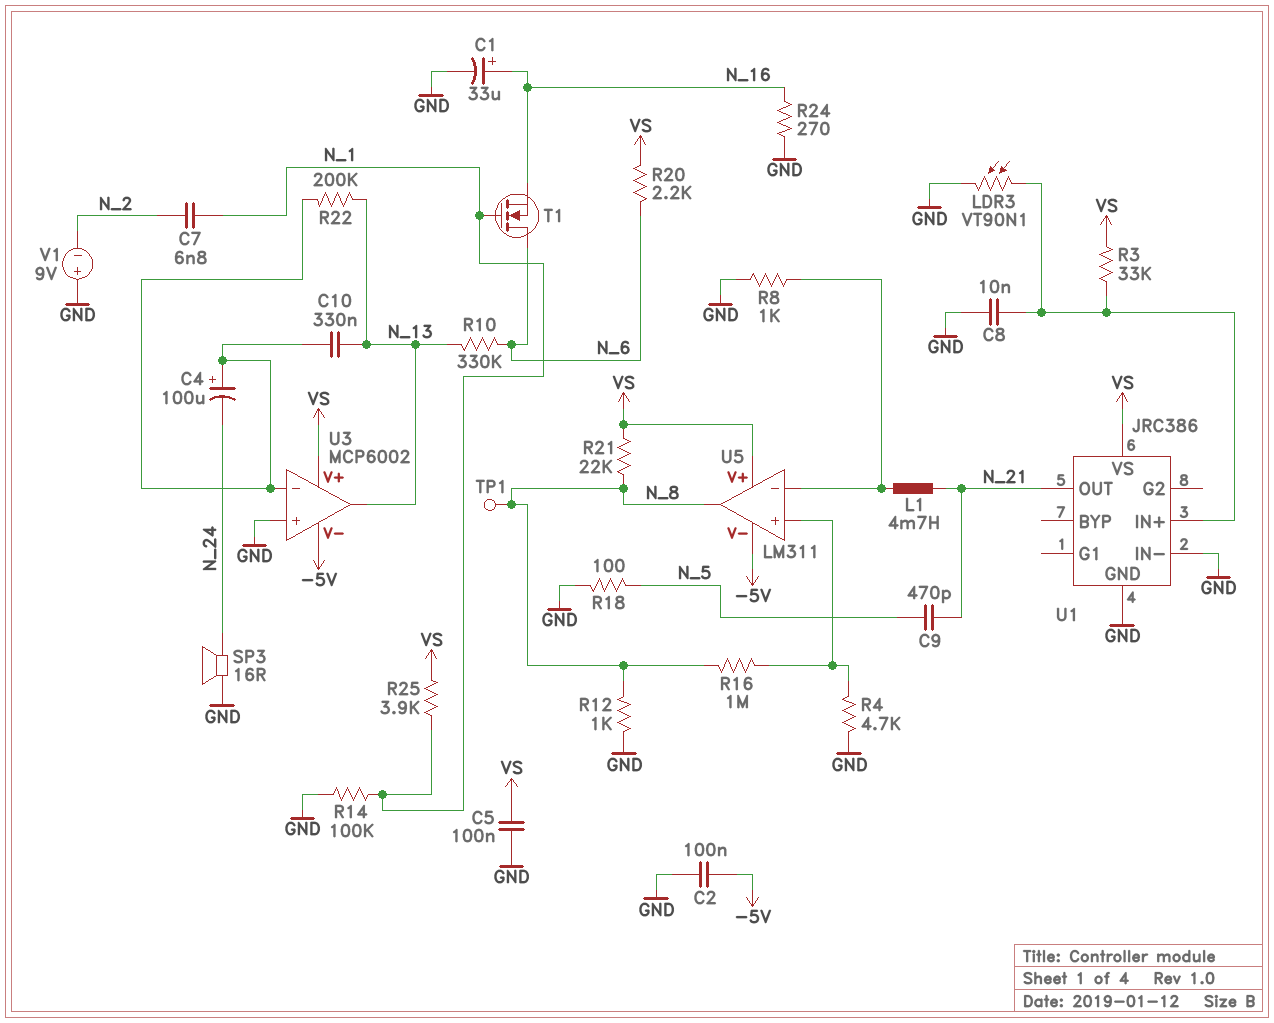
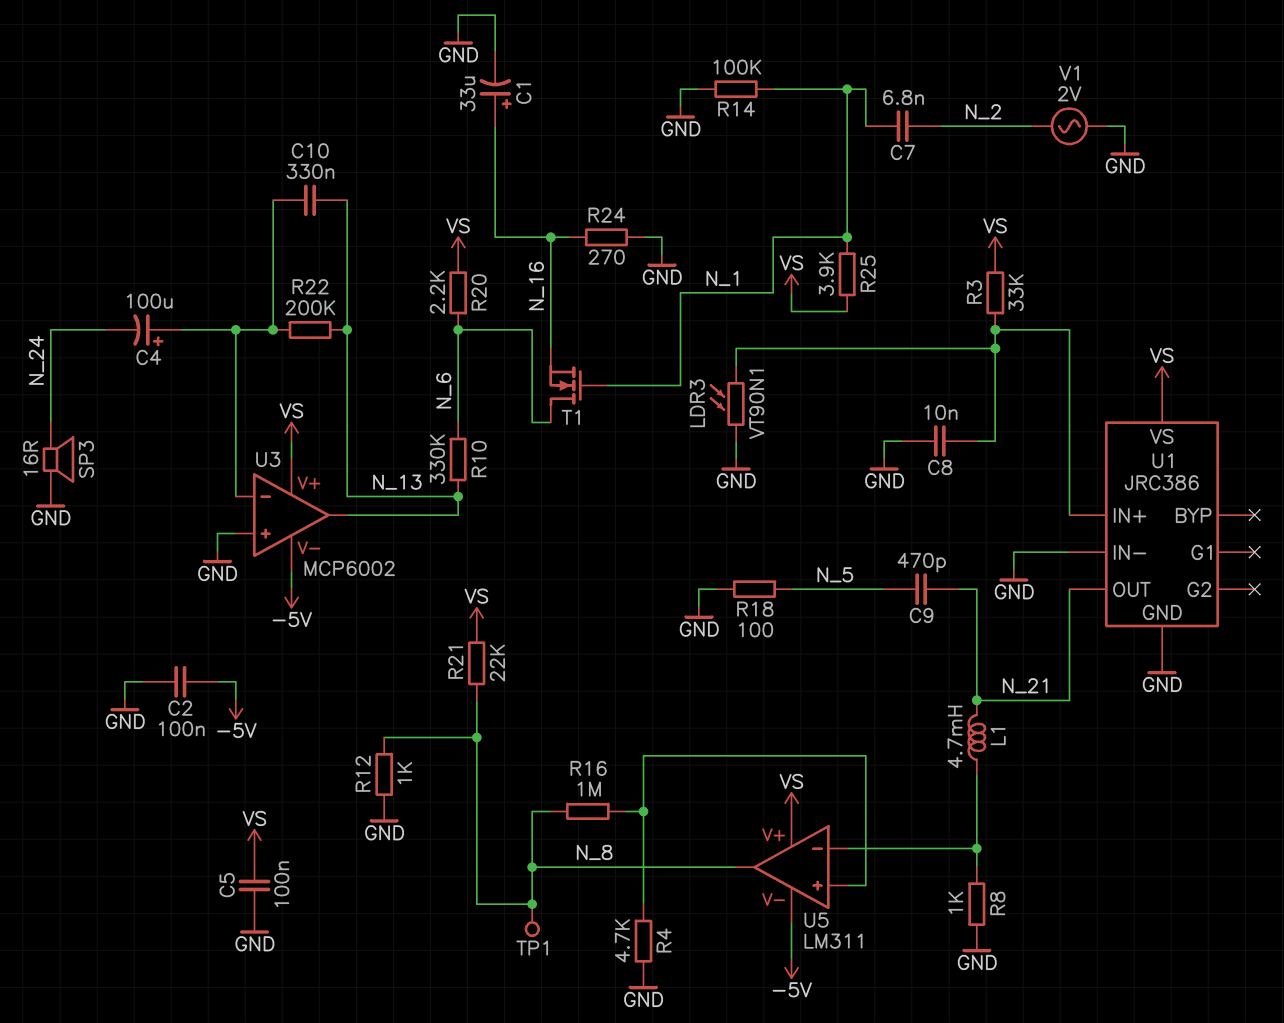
V1: 9V (plus GND, minus N_2) -> AC 2V (GND, N_2)

